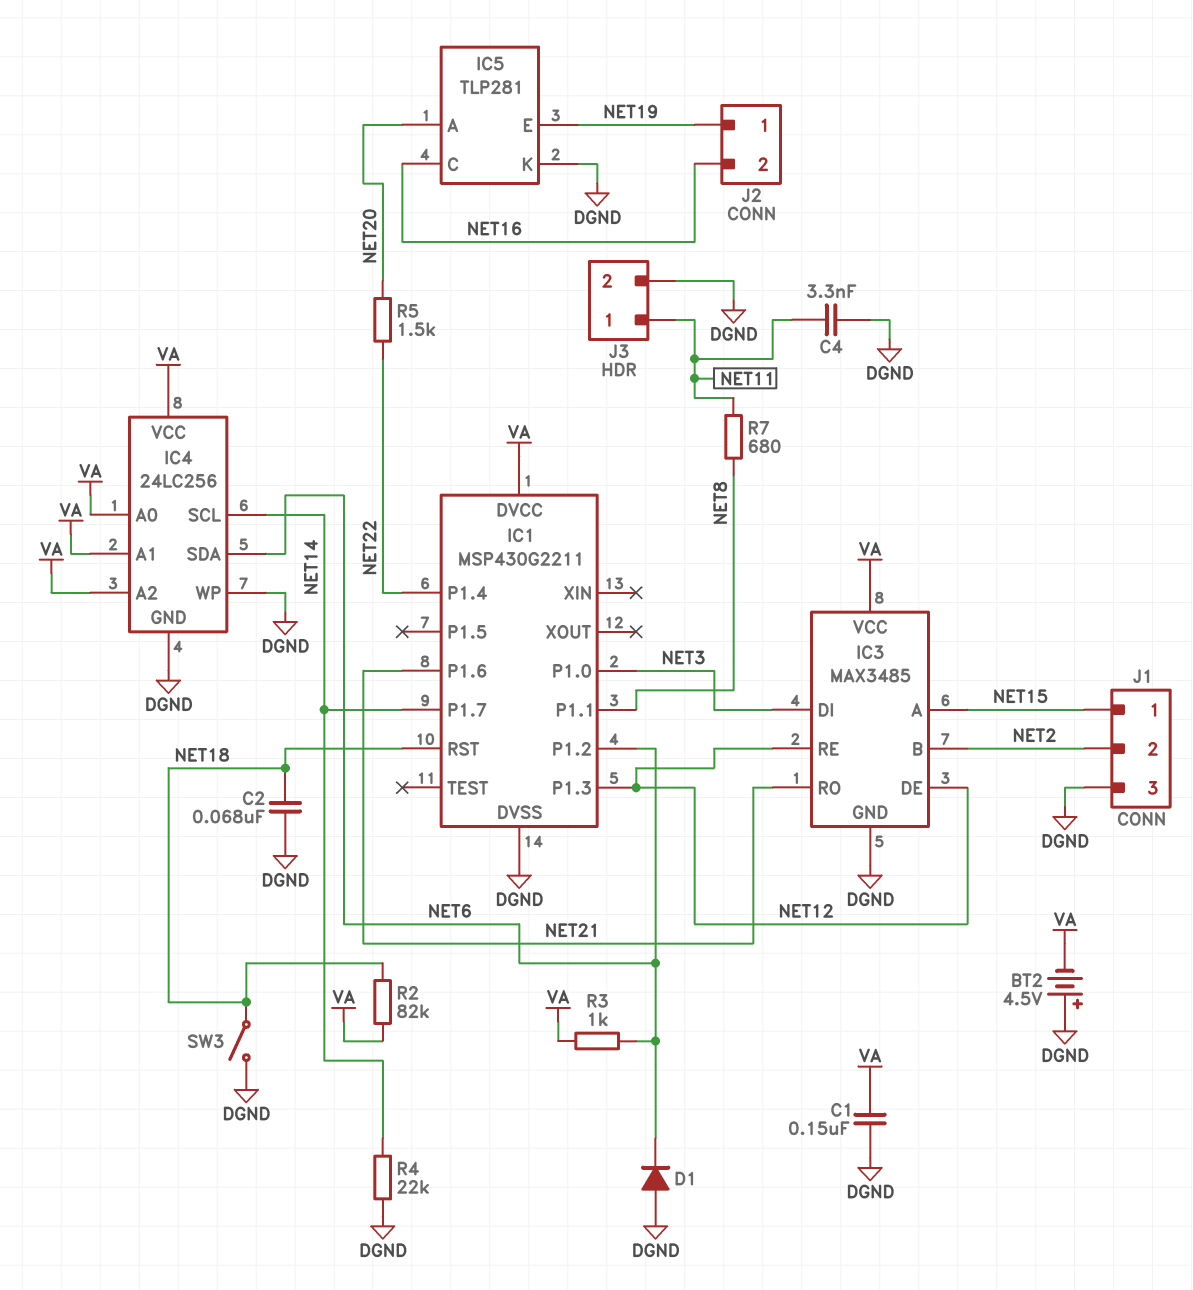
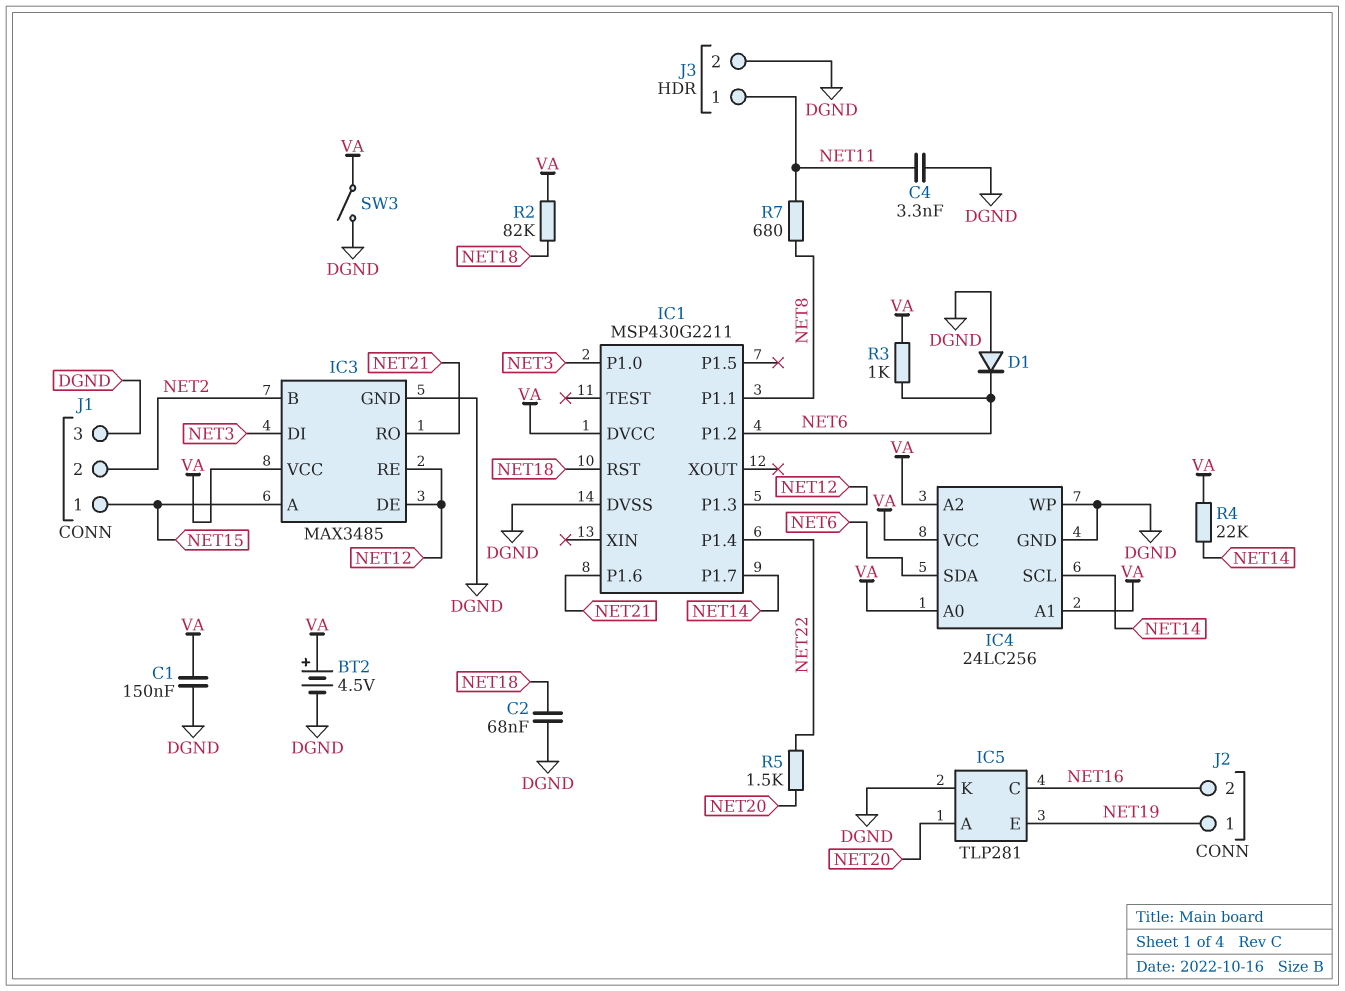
BT2: 4.5V (plus DGND, minus VA) -> 4.5V (plus VA, minus DGND)
R4: 22k (DGND, NET14) -> 22k (NET14, VA)
SW3: switch (DGND, NET18) -> switch (DGND, VA)

